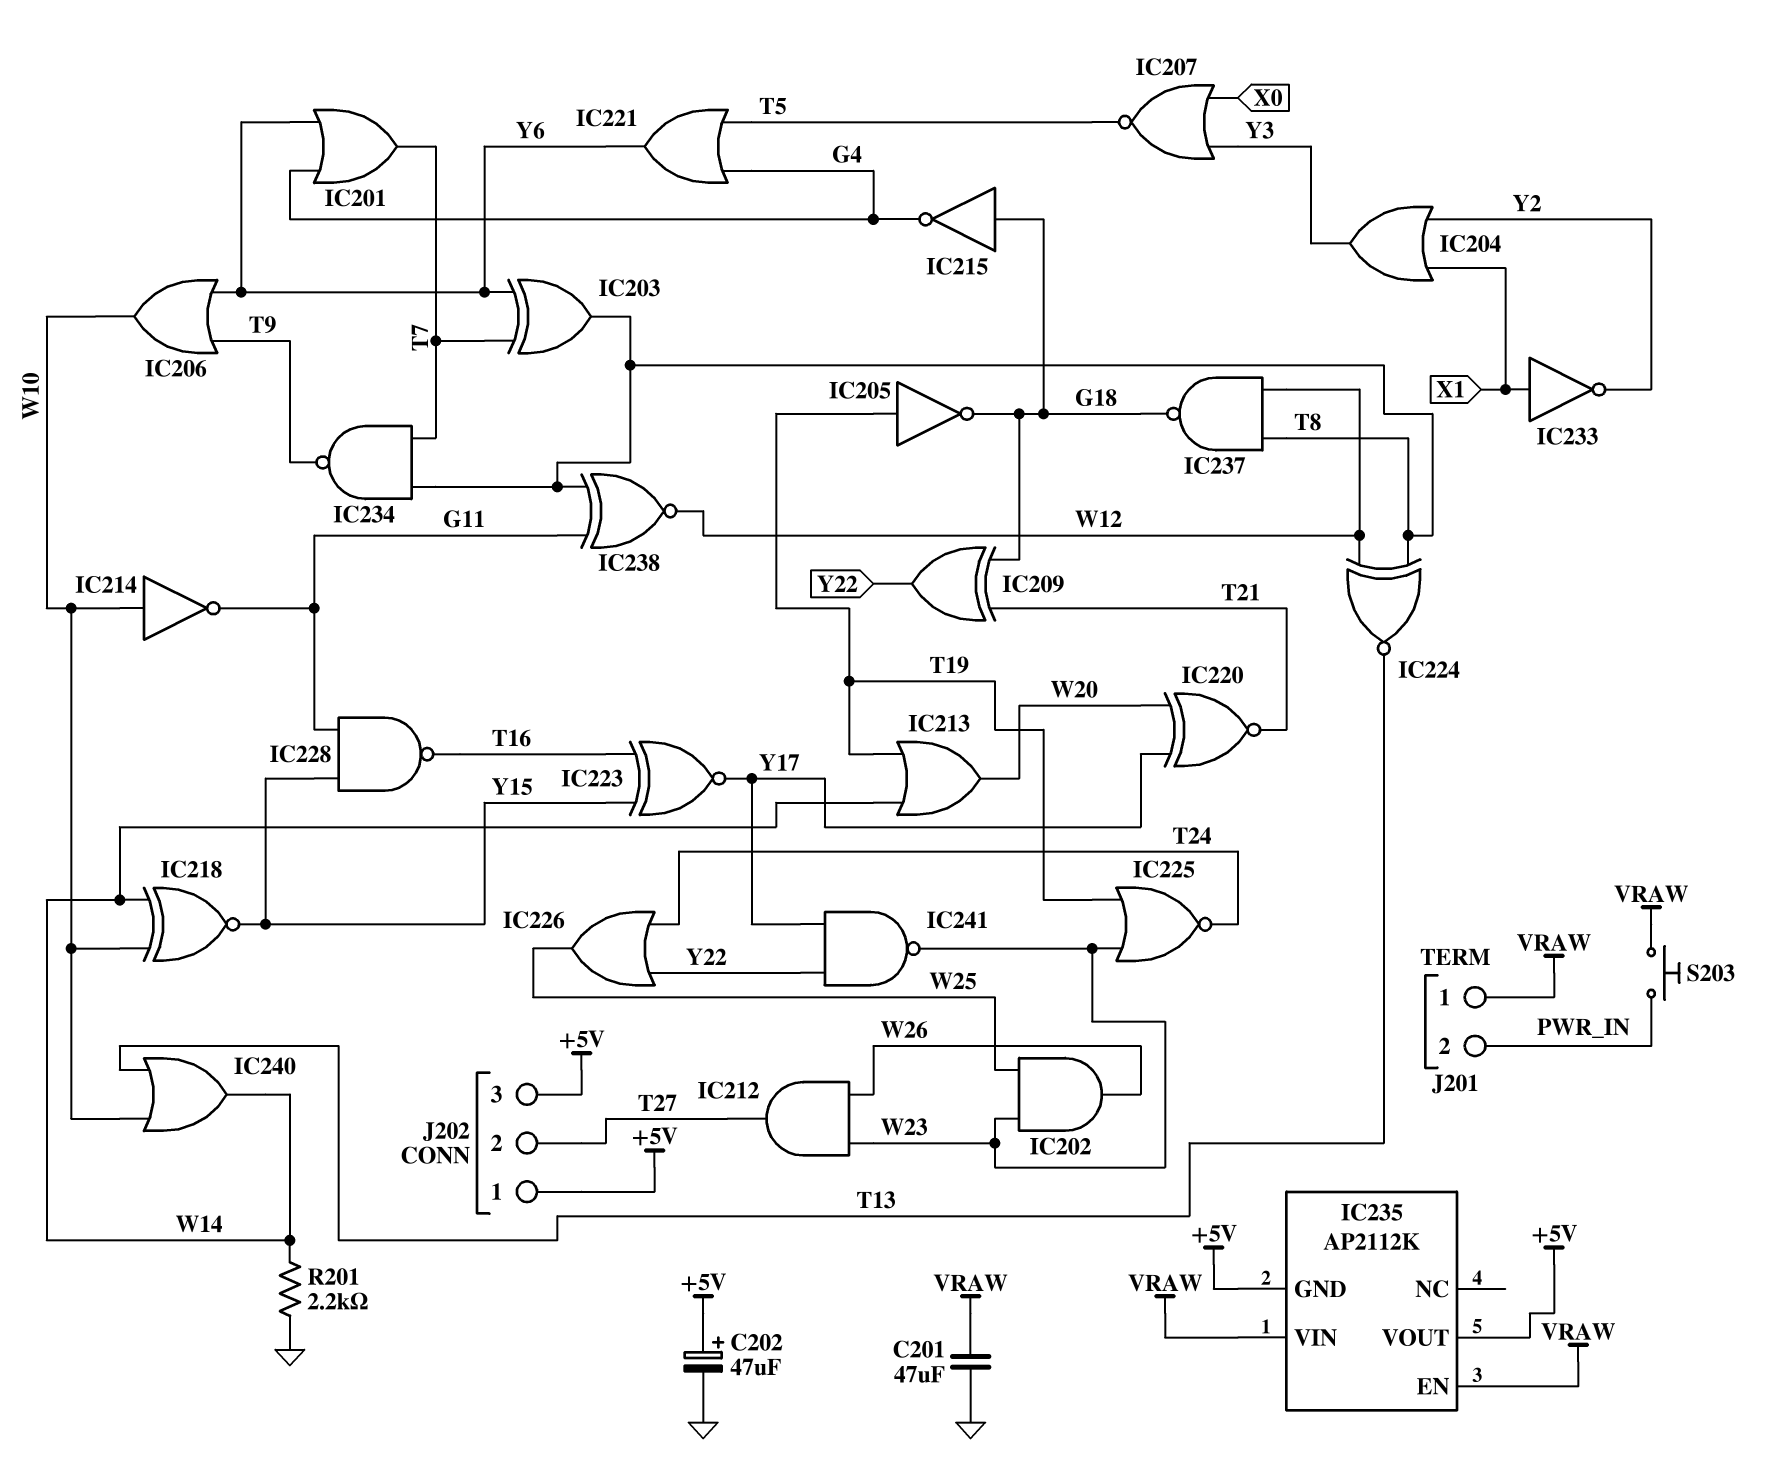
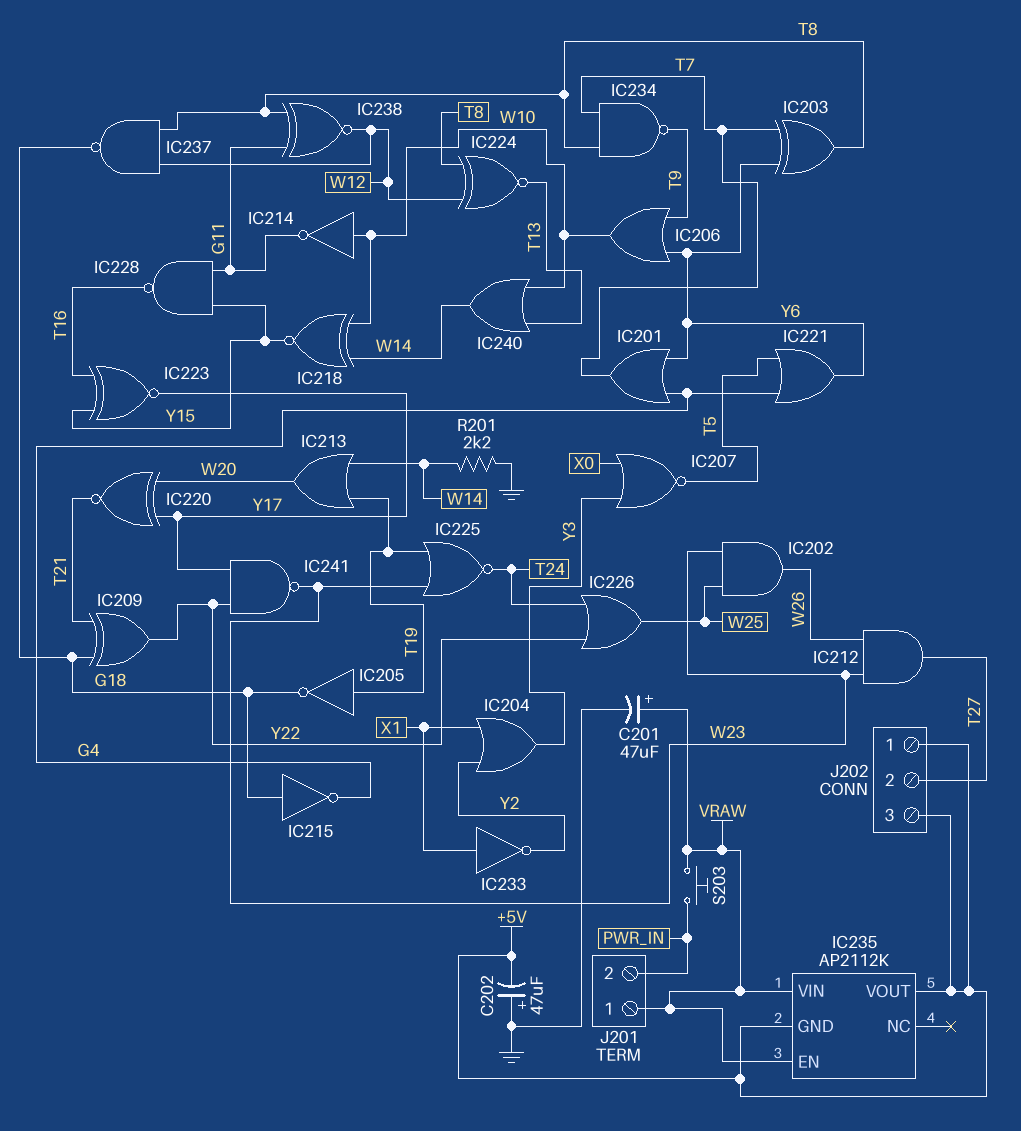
C201: 47uF (GND, VRAW) -> 47uF (plus VRAW, minus GND)
C202: 47uF (plus +5V, minus GND) -> 47uF (plus GND, minus +5V)

